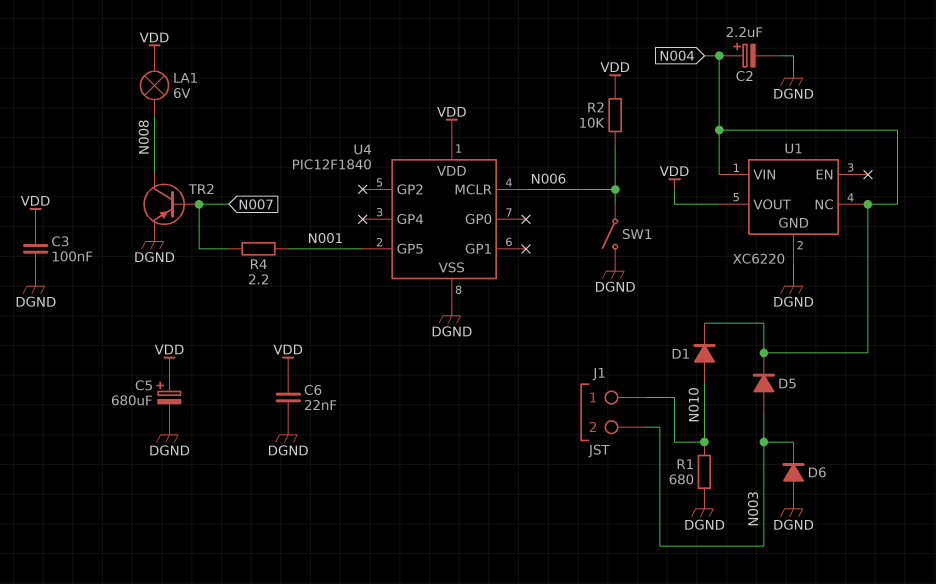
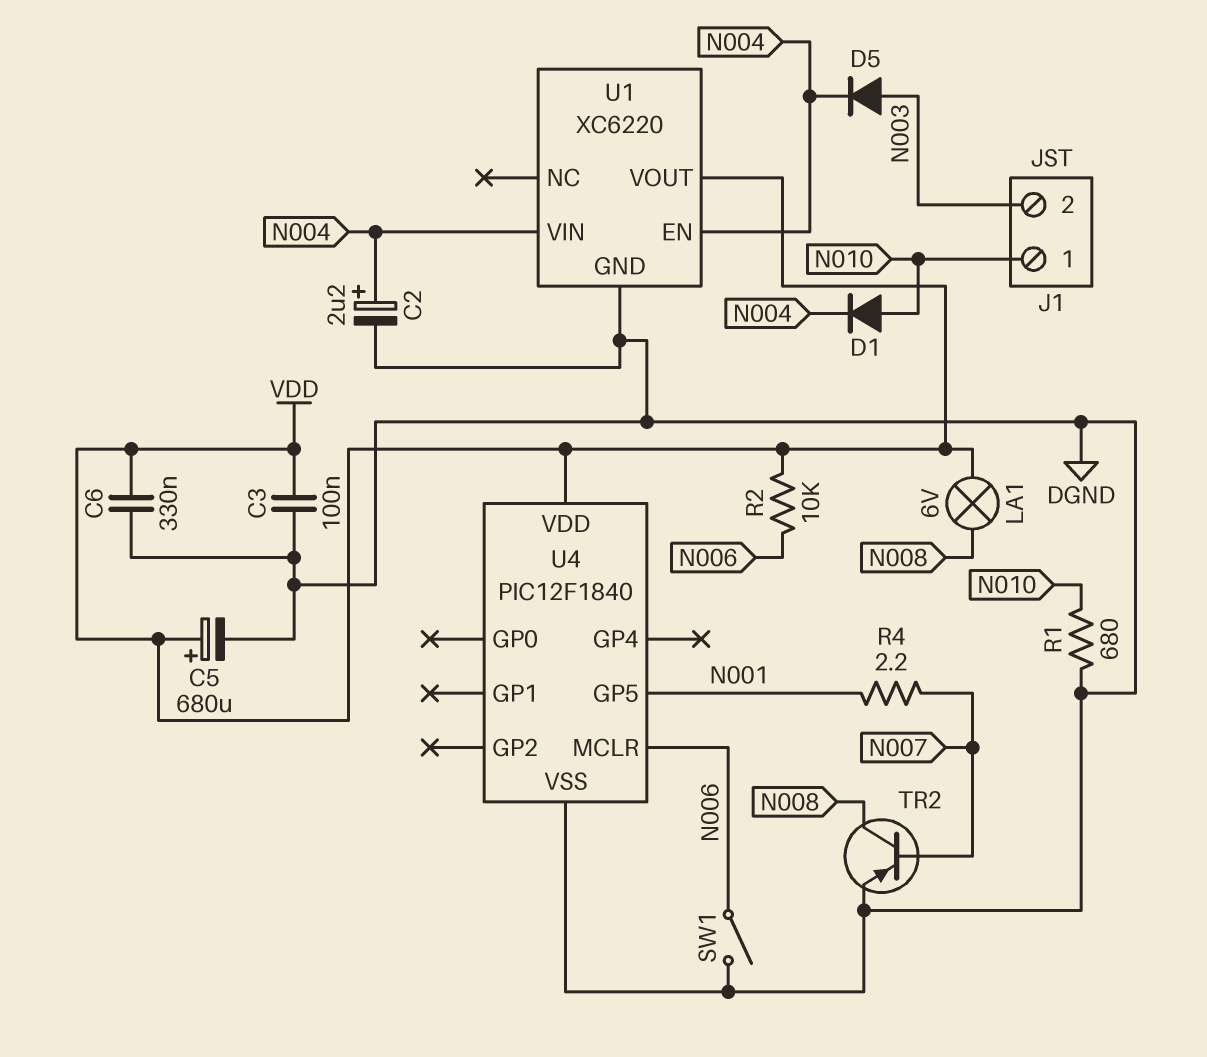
C6: 22nF (DGND, VDD) -> 330nF (DGND, VDD)
D6: diode (A DGND, K N003) -> none
U1 pin EN: none -> N004
U1 pin NC: N004 -> none

